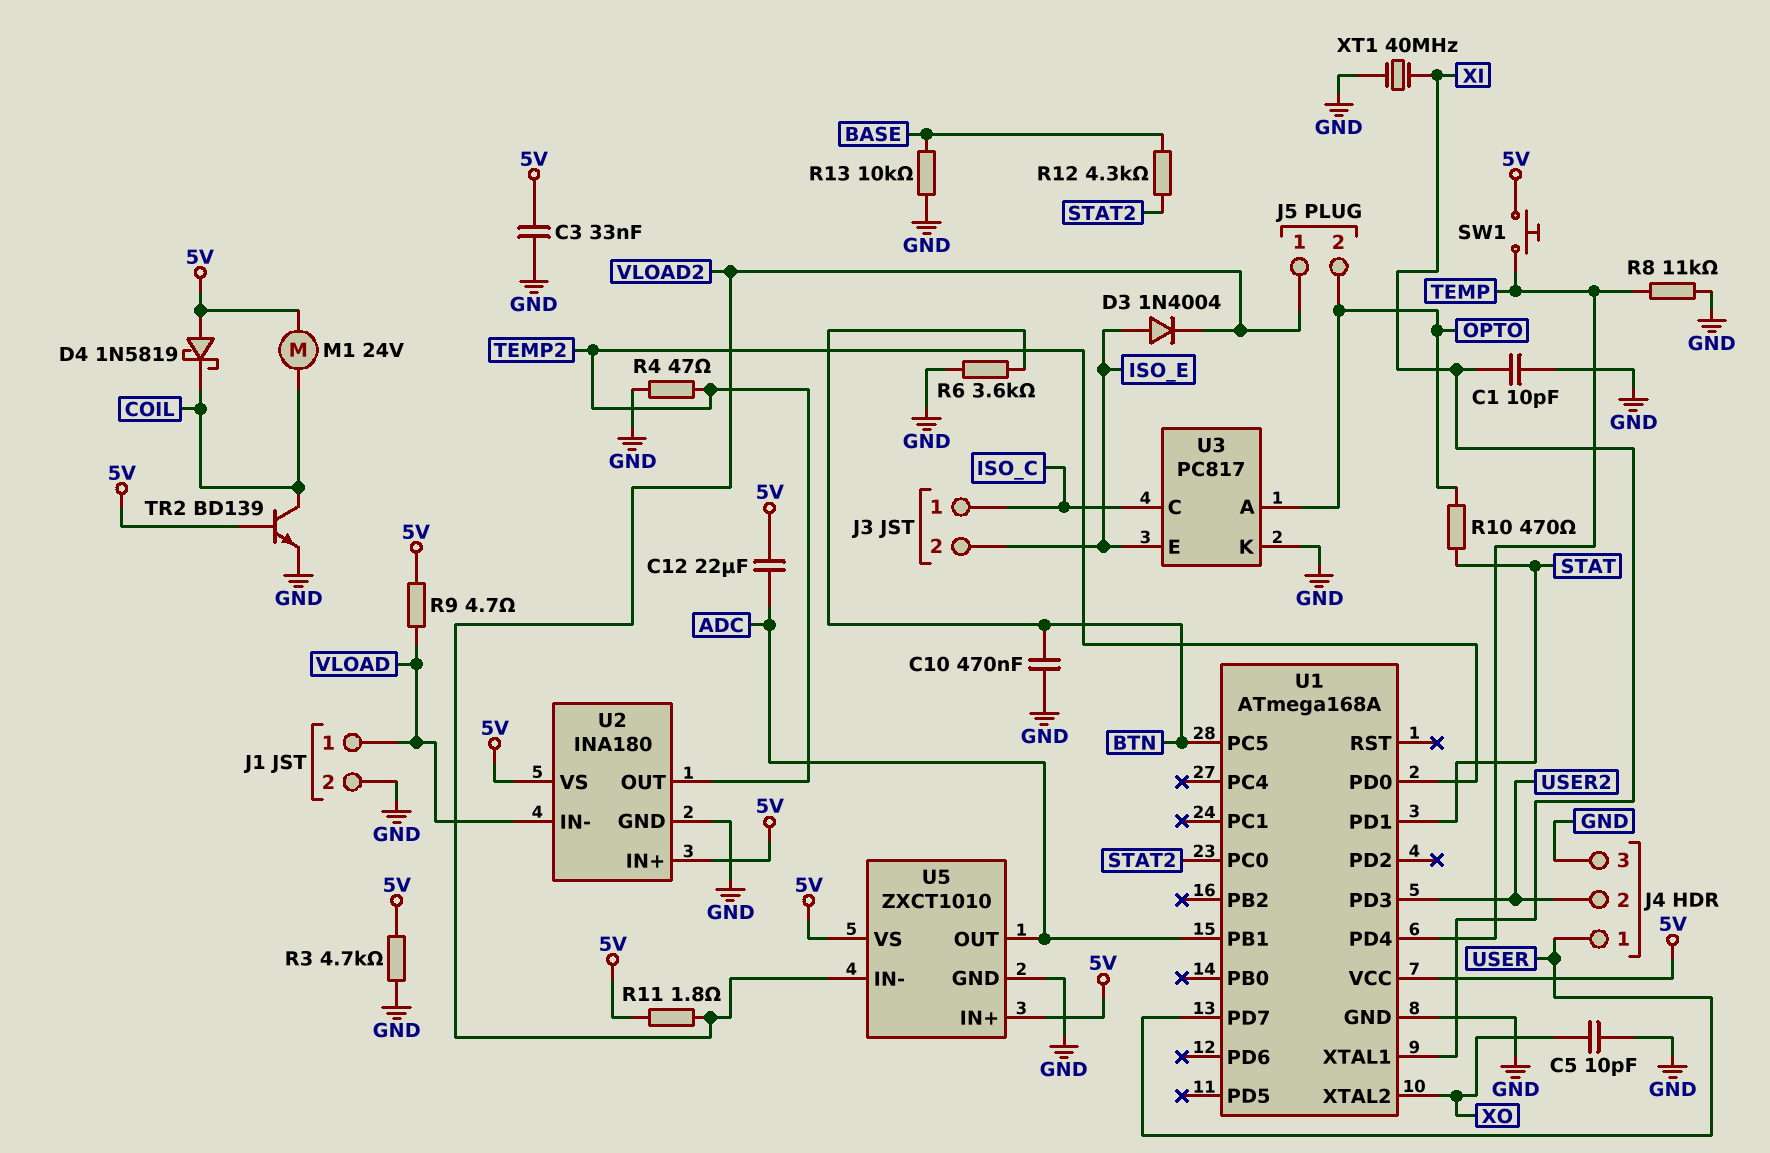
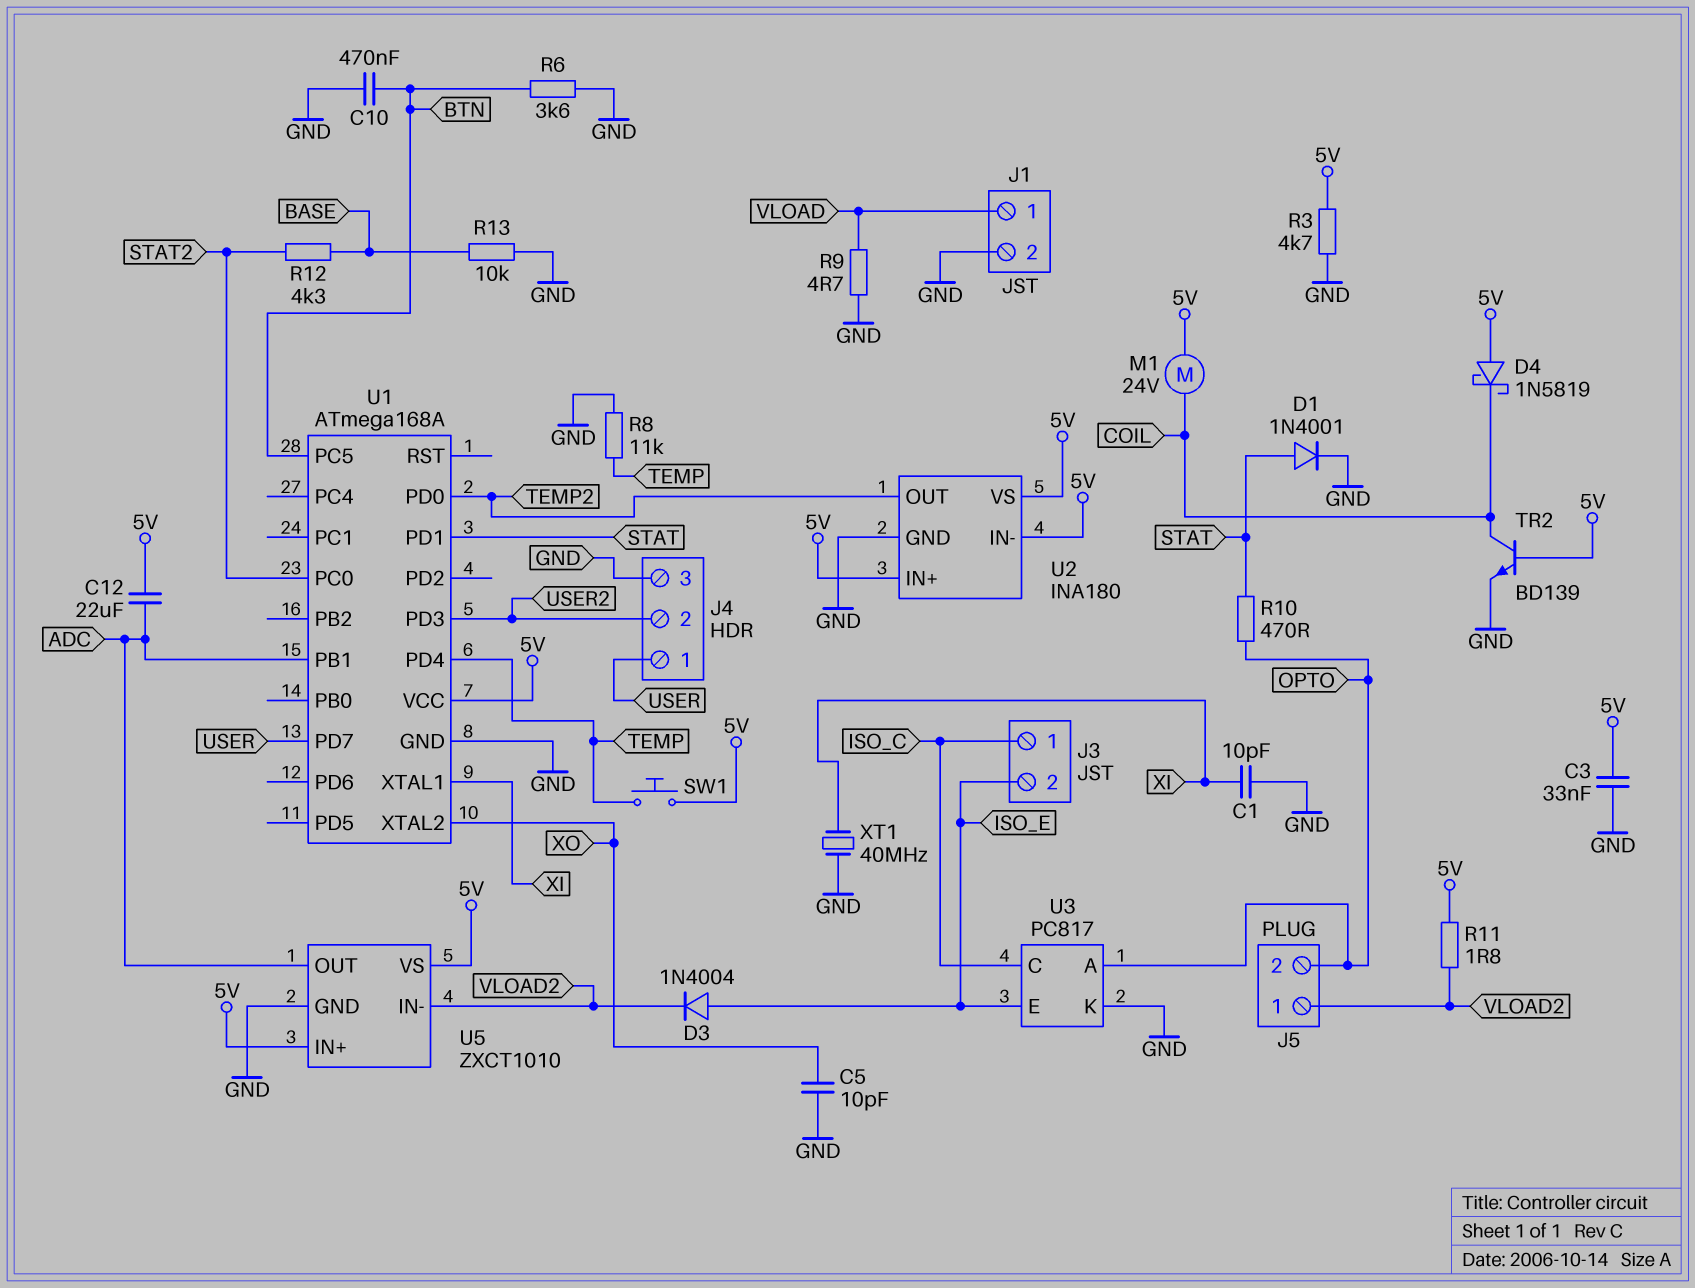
D1: none -> diode 1N4001 (A STAT, K GND)
R4: 47 (GND, TEMP2) -> none
R9: 4.7 (5V, VLOAD) -> 4.7 (GND, VLOAD)
U2 pin IN-: VLOAD -> 5V

